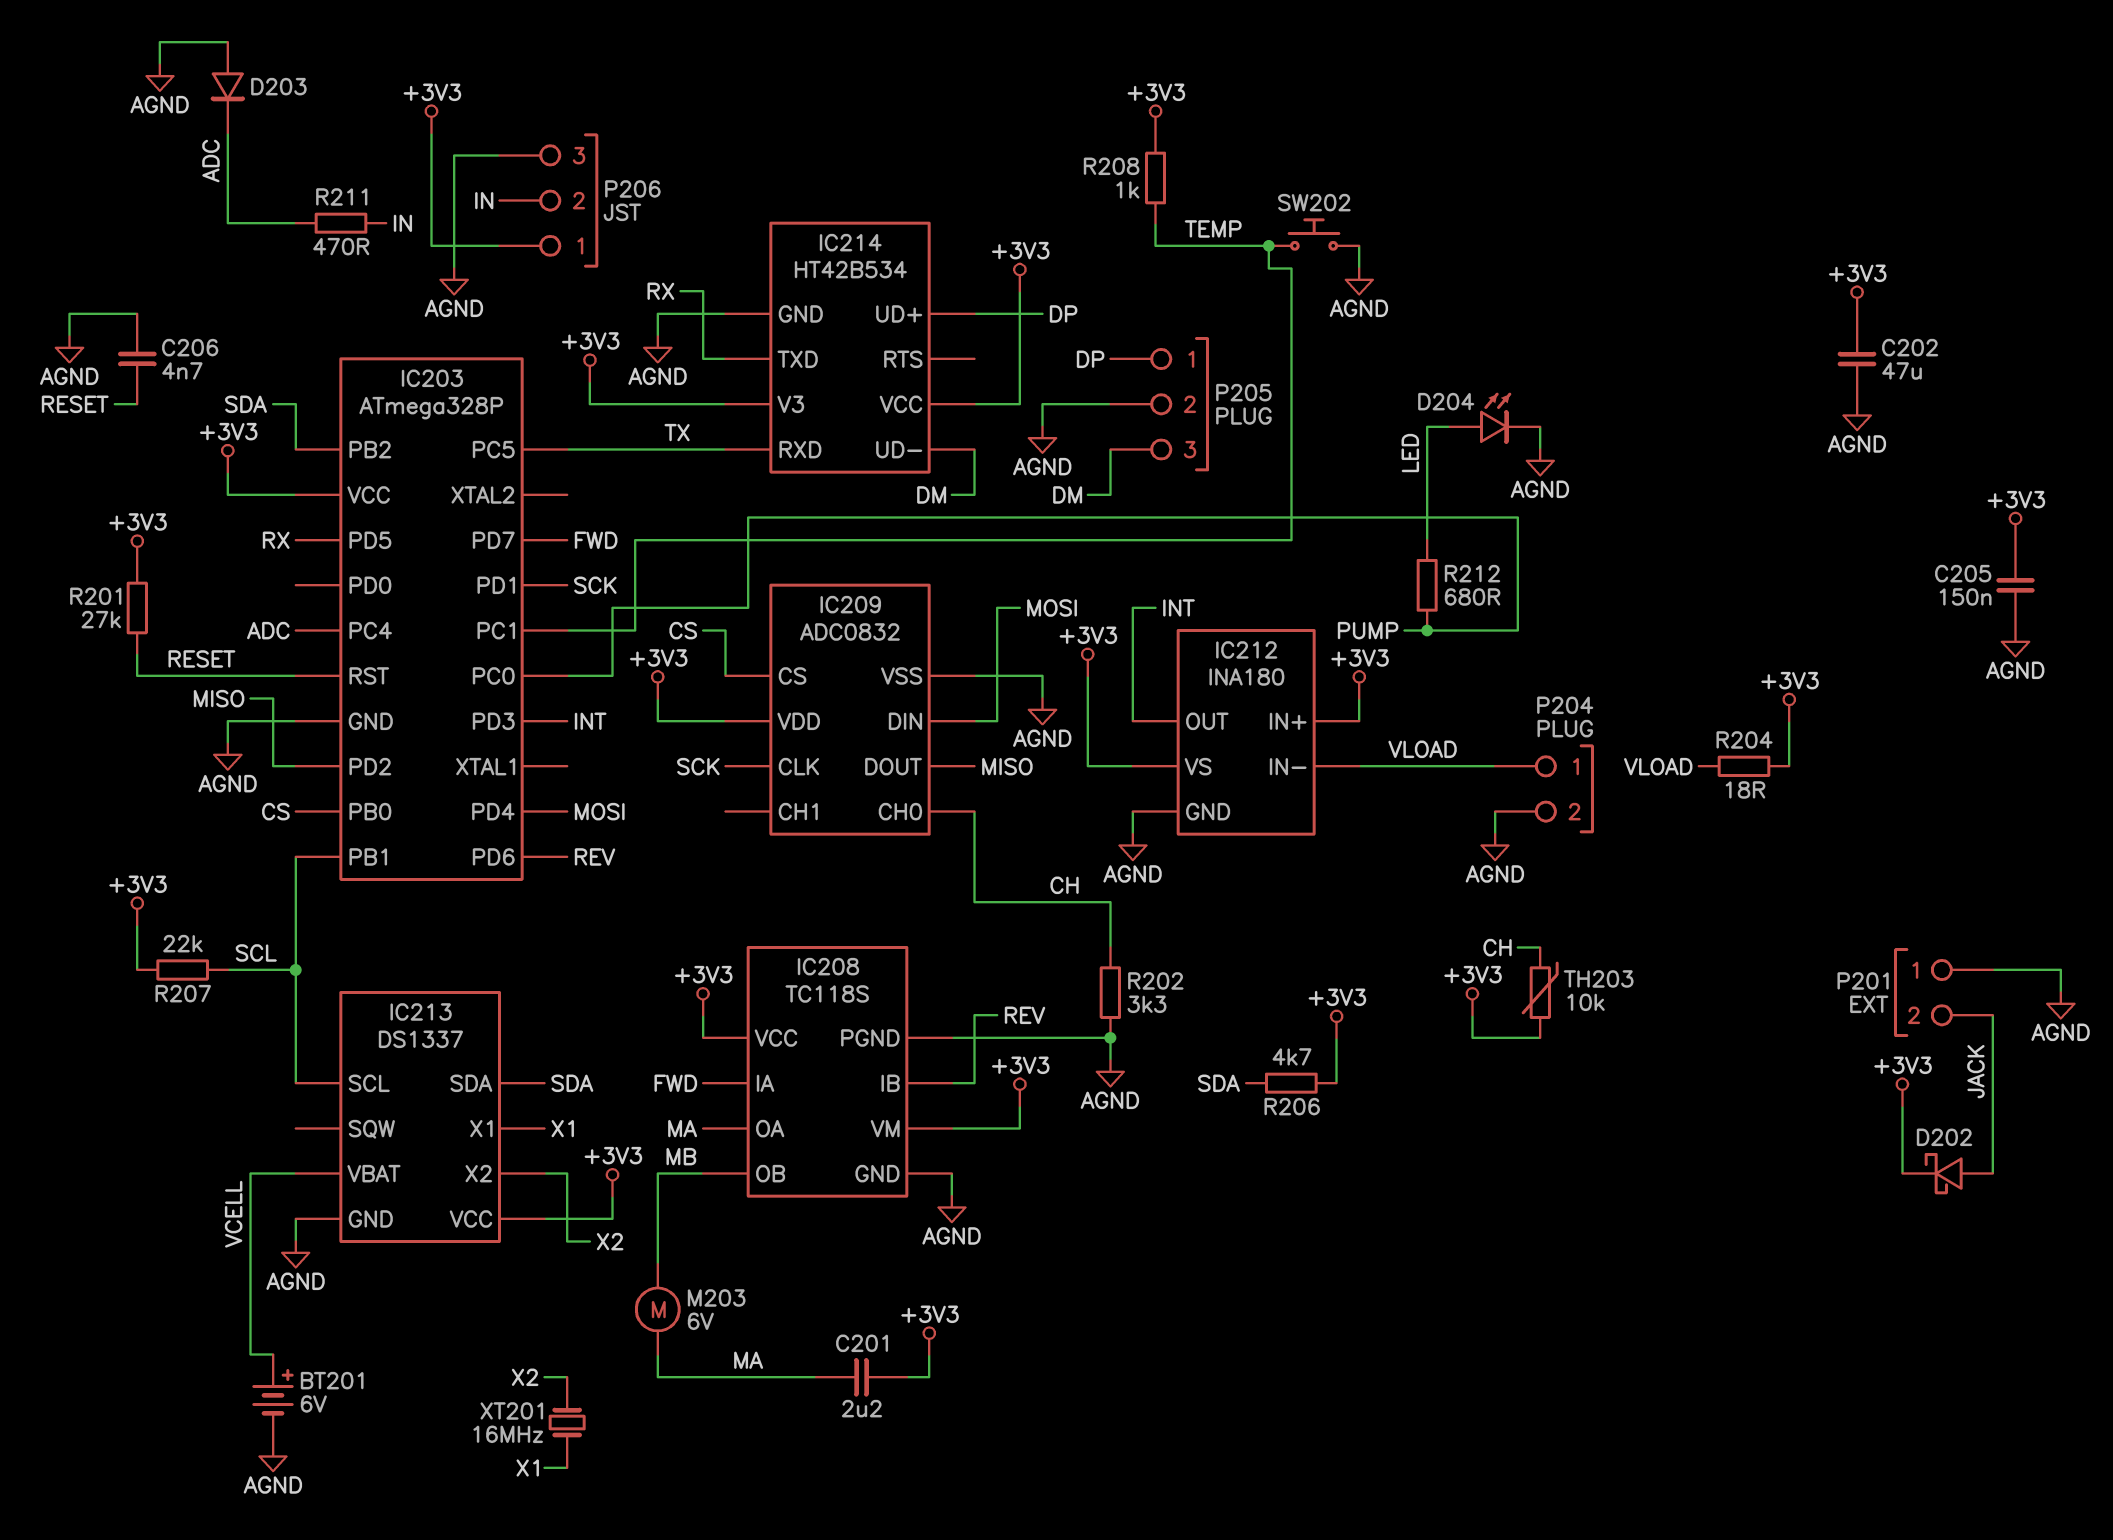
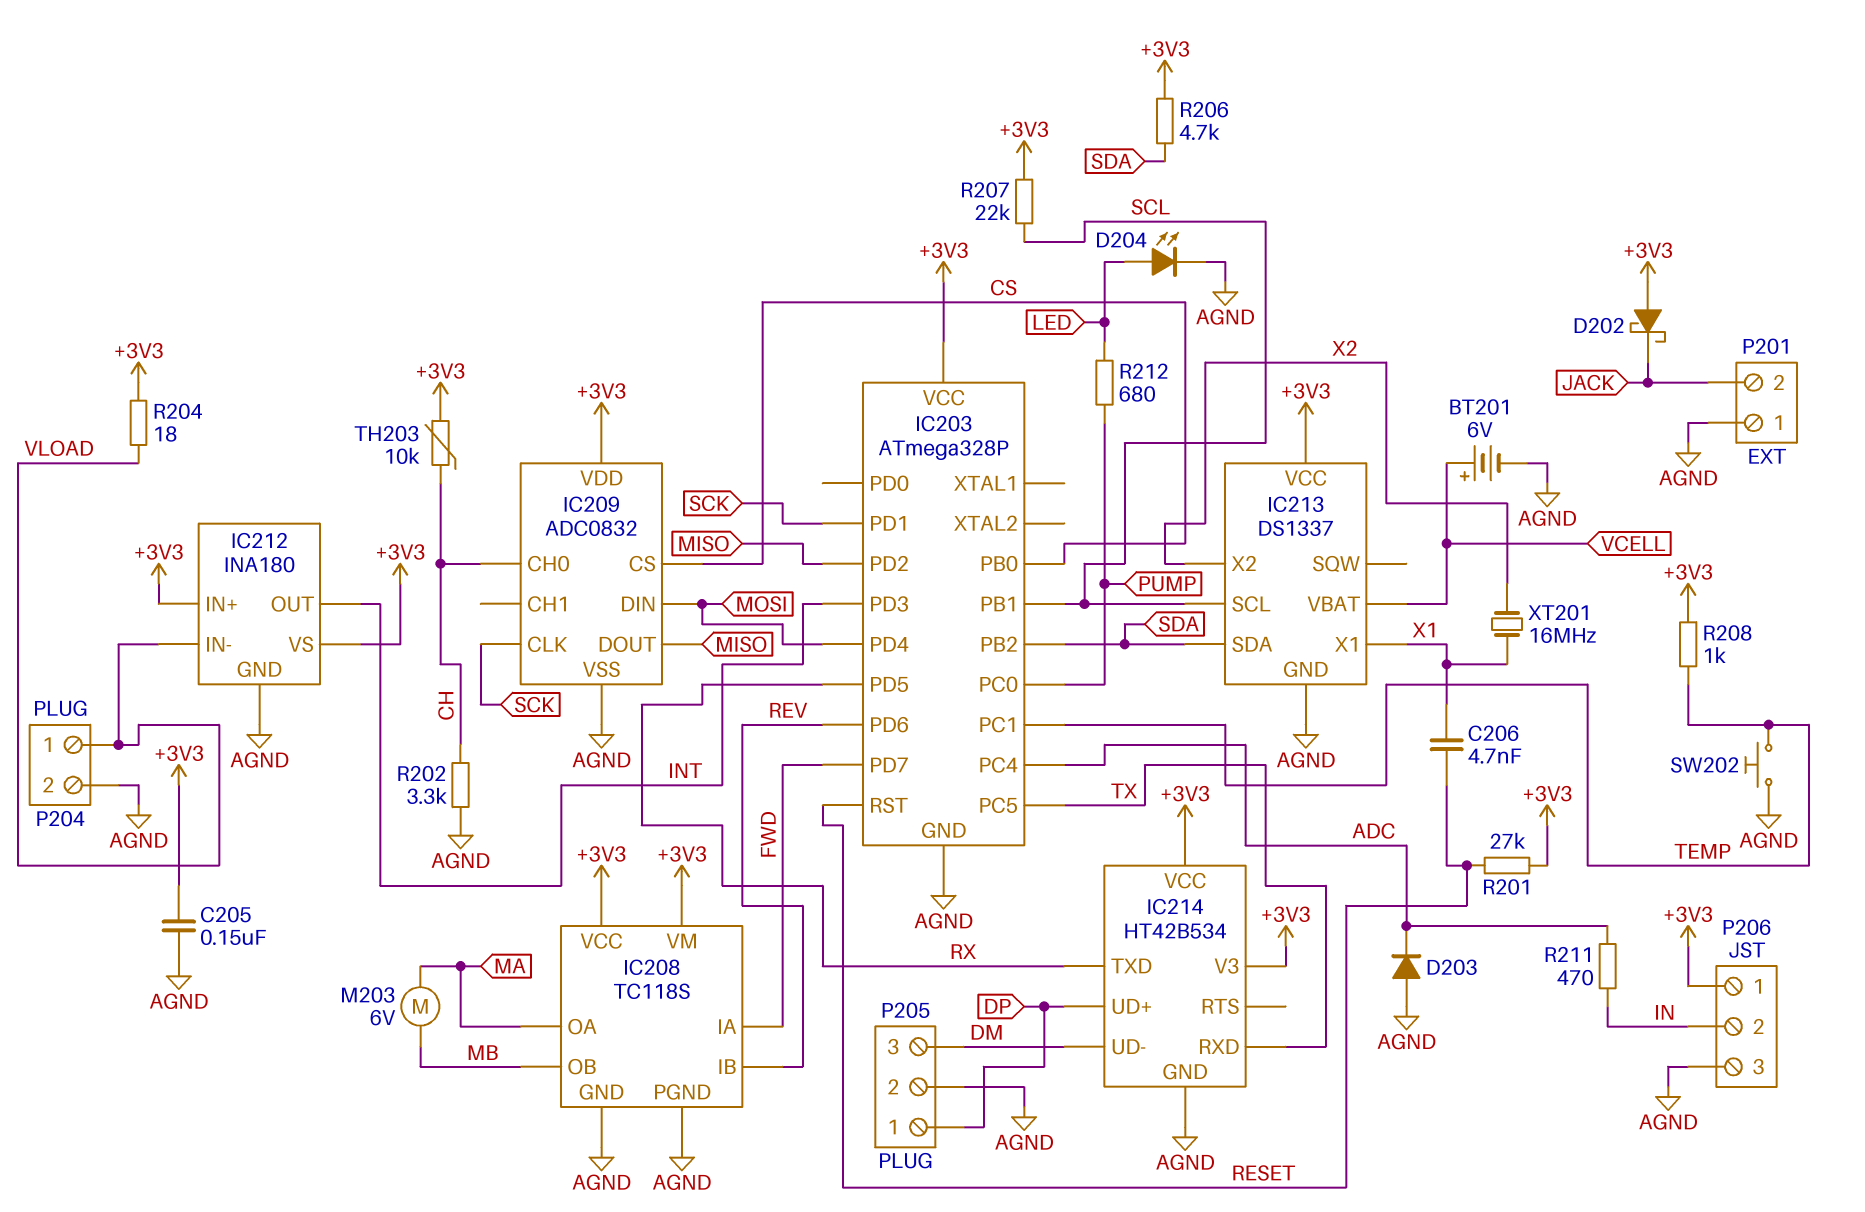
C201: 2.2uF (+3V3, MA) -> none
C202: 47uF (+3V3, AGND) -> none
C206: 4.7nF (AGND, RESET) -> 4.7nF (RESET, X1)
D202: schottky (A JACK, K +3V3) -> schottky (A +3V3, K JACK)

